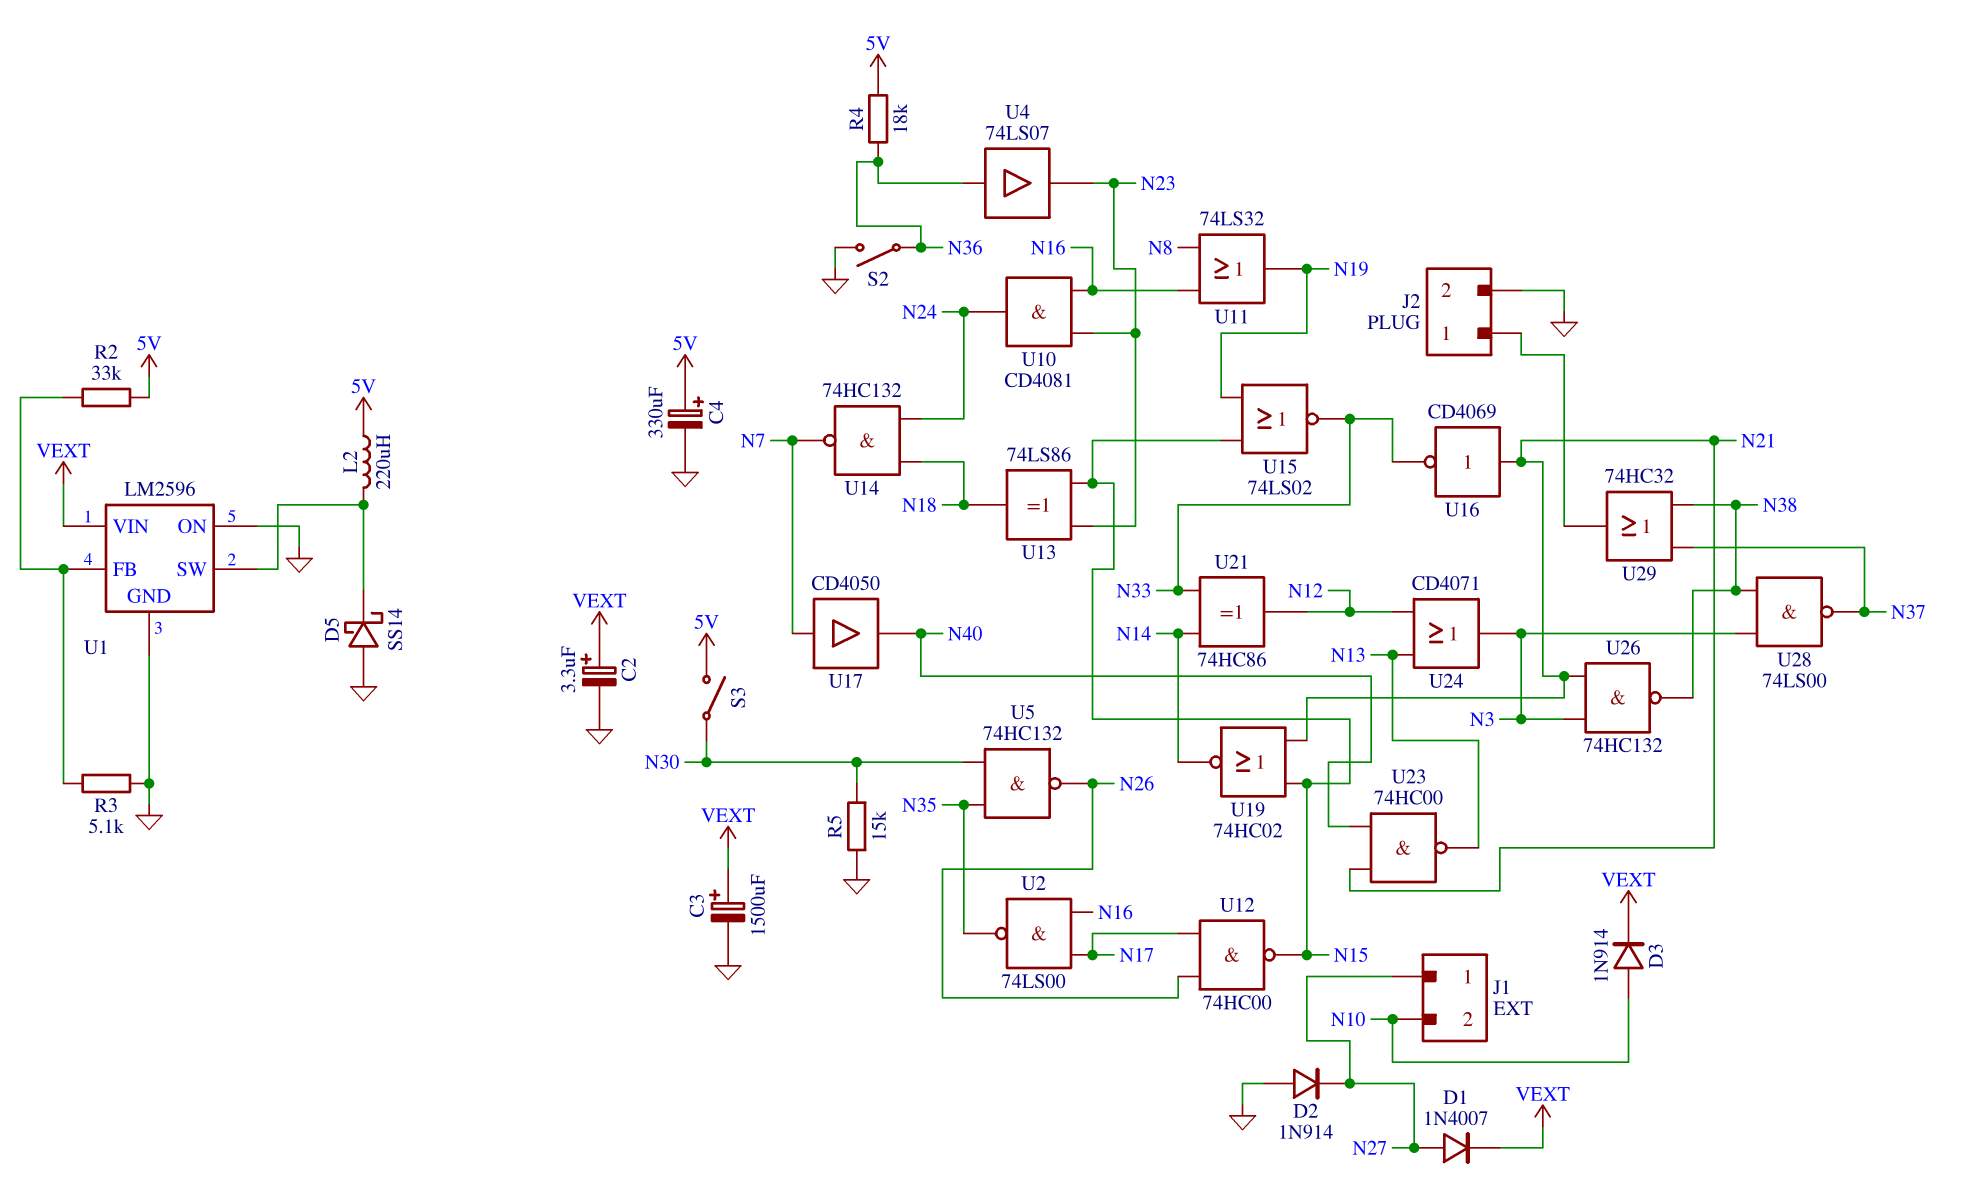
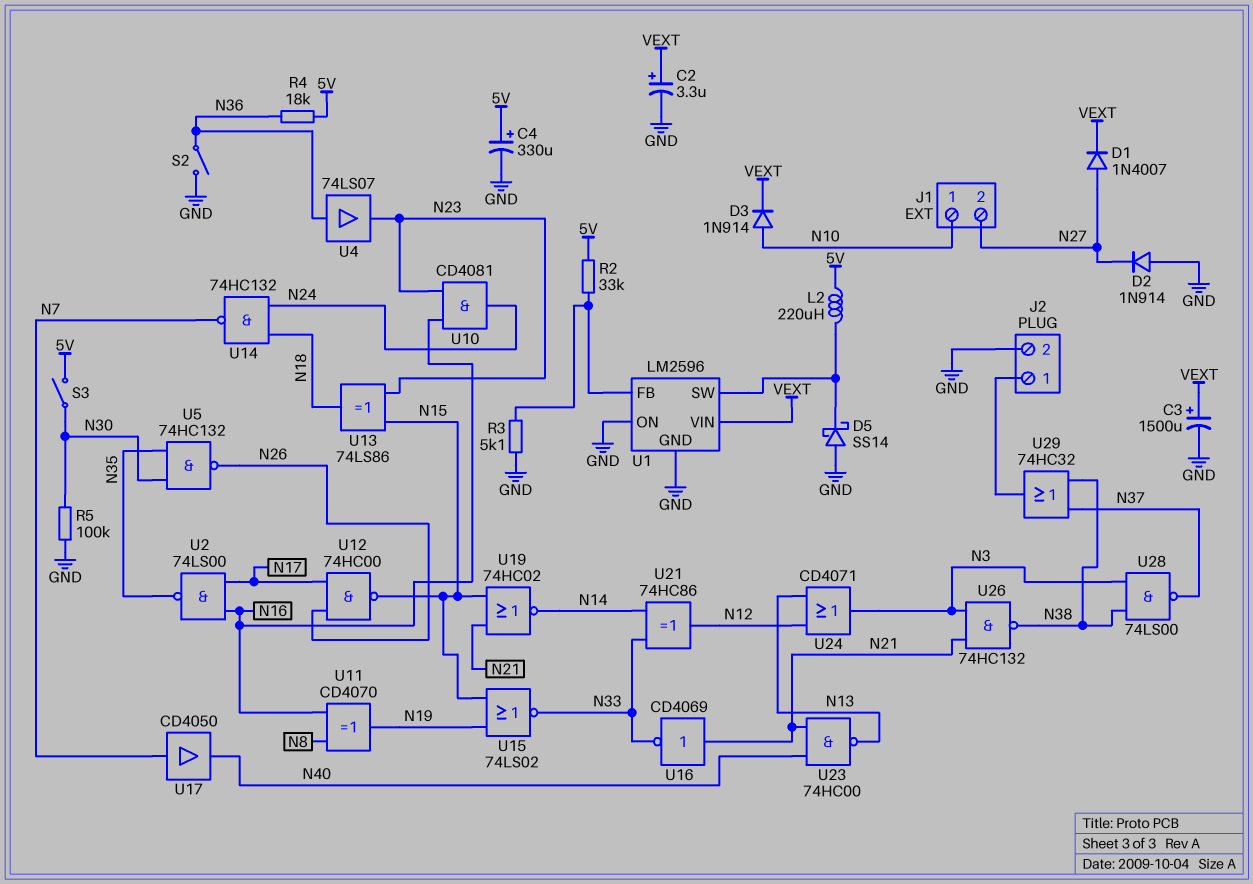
J1 pin 1: N27 -> N10
J1 pin 2: N10 -> N27
R5: 15k (GND, N30) -> 100k (GND, N30)
U11: OR 74LS32 (in N8, in N16, out N19) -> XOR CD4070 (in N8, in N16, out N19)

